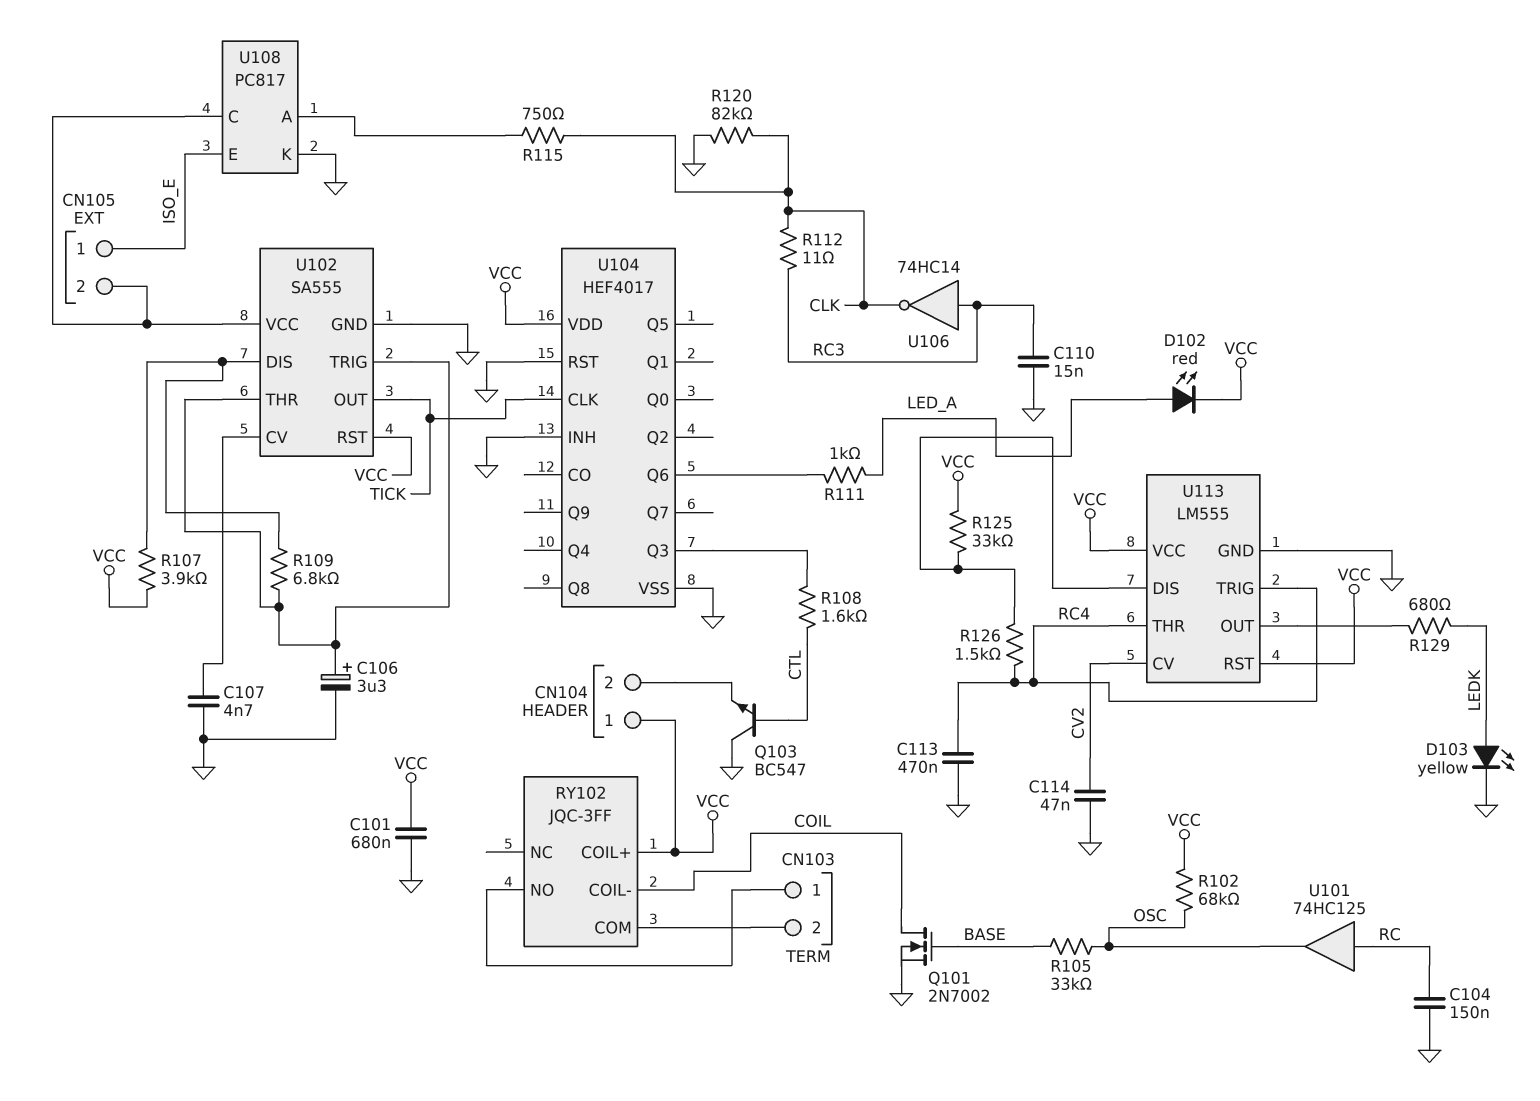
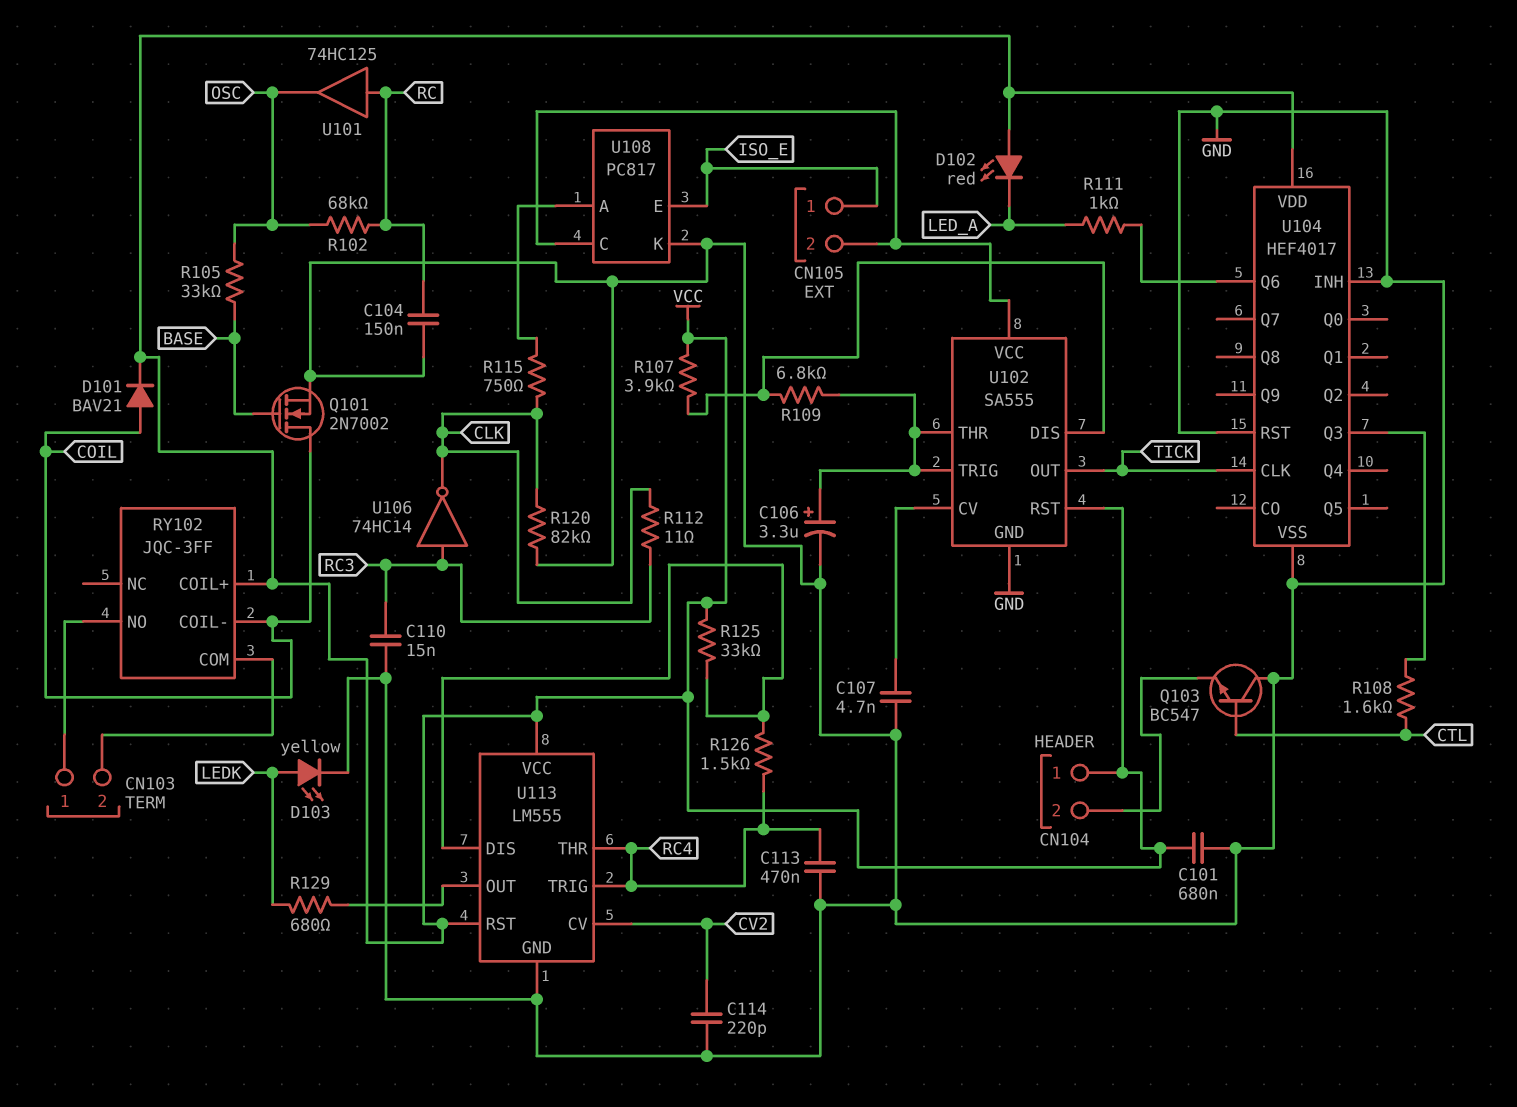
C114: 47nF (CV2, GND) -> 220pF (CV2, GND)
D101: none -> diode BAV21 (A COIL, K VCC)
D102: LED red (A LED_A, K VCC) -> LED red (A VCC, K LED_A)
R102: 68k (OSC, VCC) -> 68k (OSC, RC)

